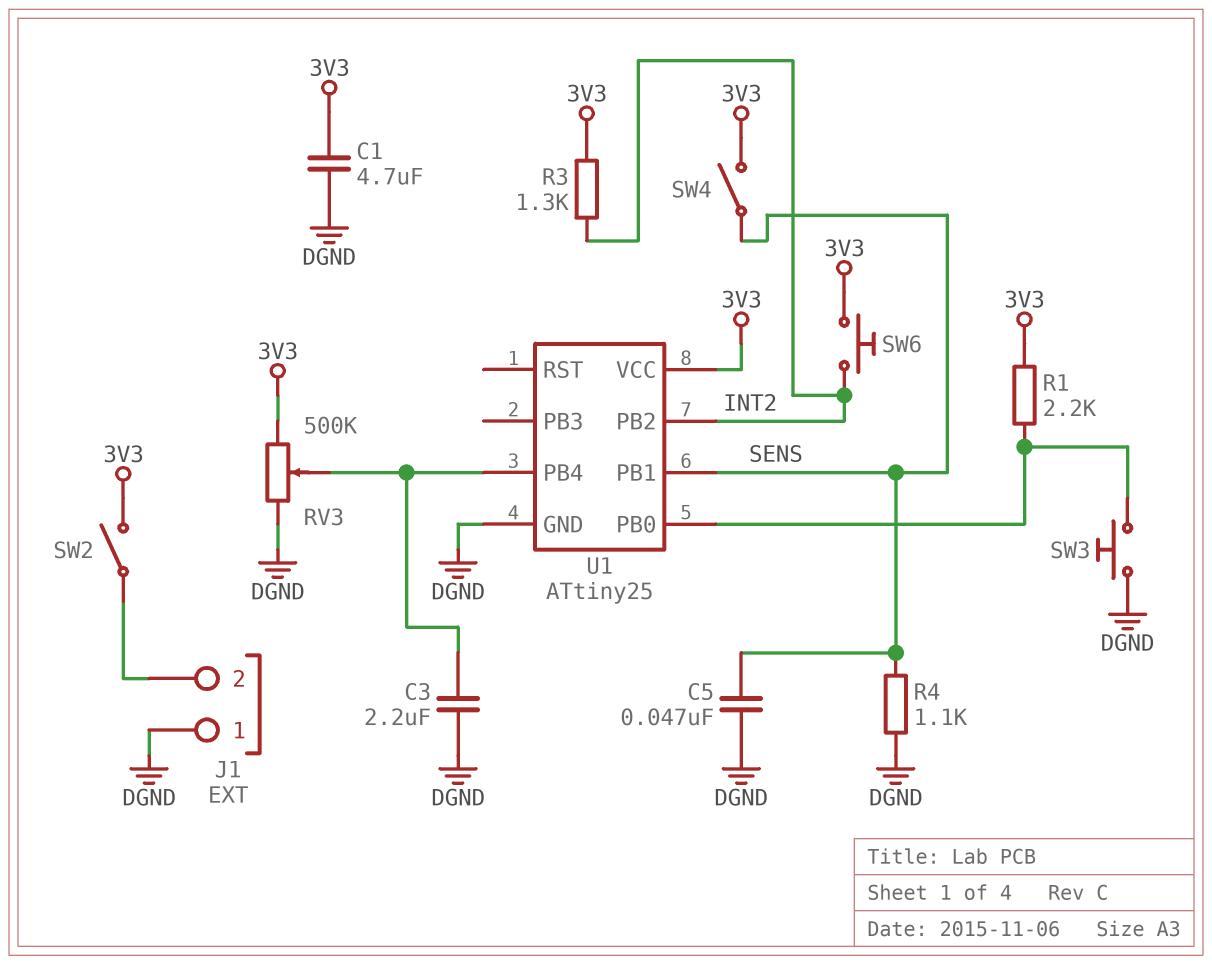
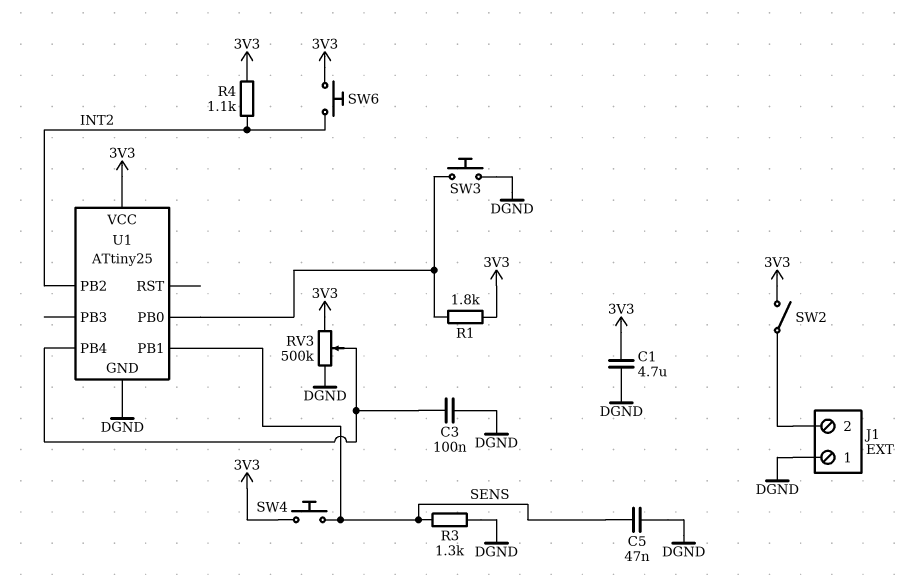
C3: 2.2uF (DGND, U1/PB4) -> 100nF (DGND, U1/PB4)
R1: 2.2k (3V3, U1/PB0) -> 1.8k (3V3, U1/PB0)
R3: 1.3k (3V3, INT2) -> 1.3k (DGND, SENS)
R4: 1.1k (DGND, SENS) -> 1.1k (3V3, INT2)
SW4: switch (3V3, SENS) -> button (3V3, SENS)

